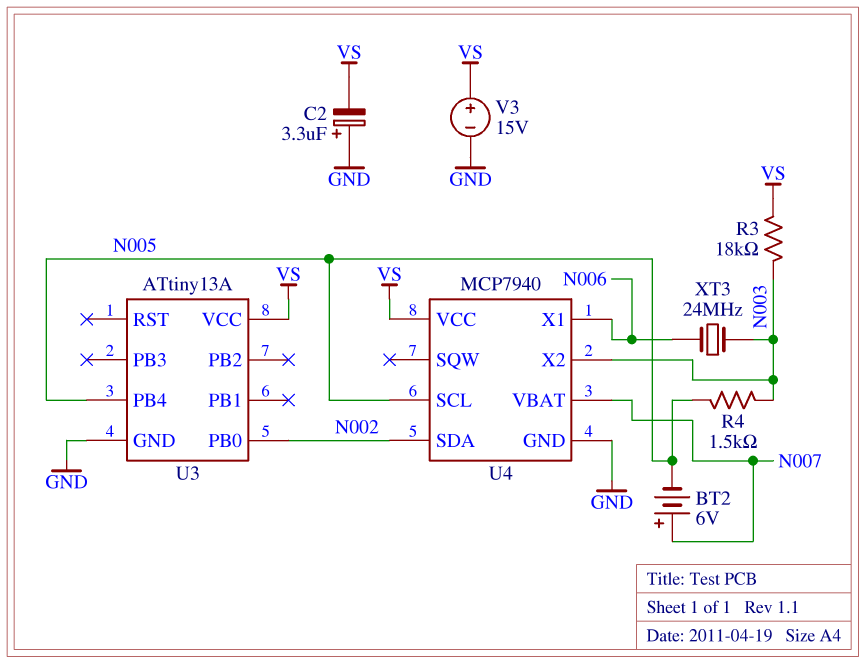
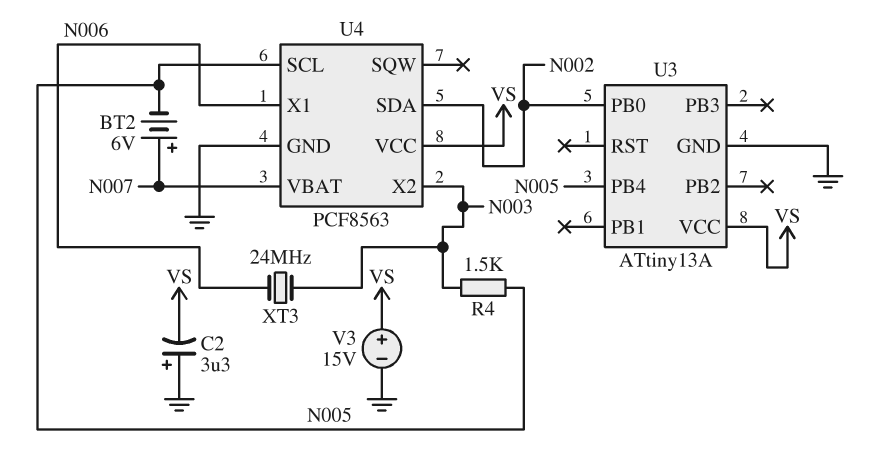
R3: 18k (N003, VS) -> none
U4: MCP7940 -> PCF8563

